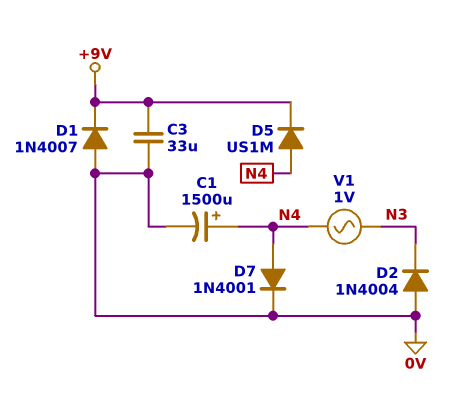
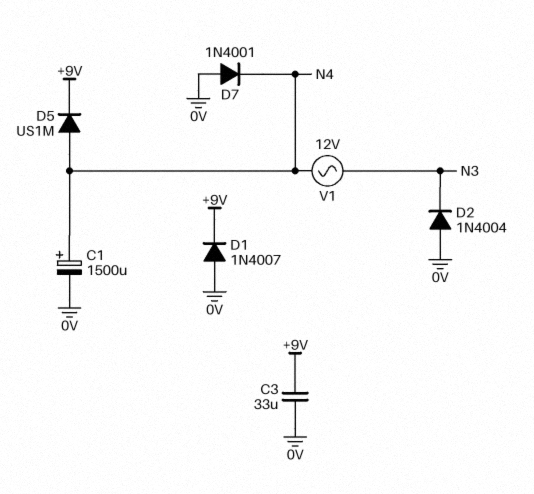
D7: diode 1N4001 (A N4, K 0V) -> diode 1N4001 (A 0V, K N4)
V1: AC 1V (N3, N4) -> AC 12V (N3, N4)

